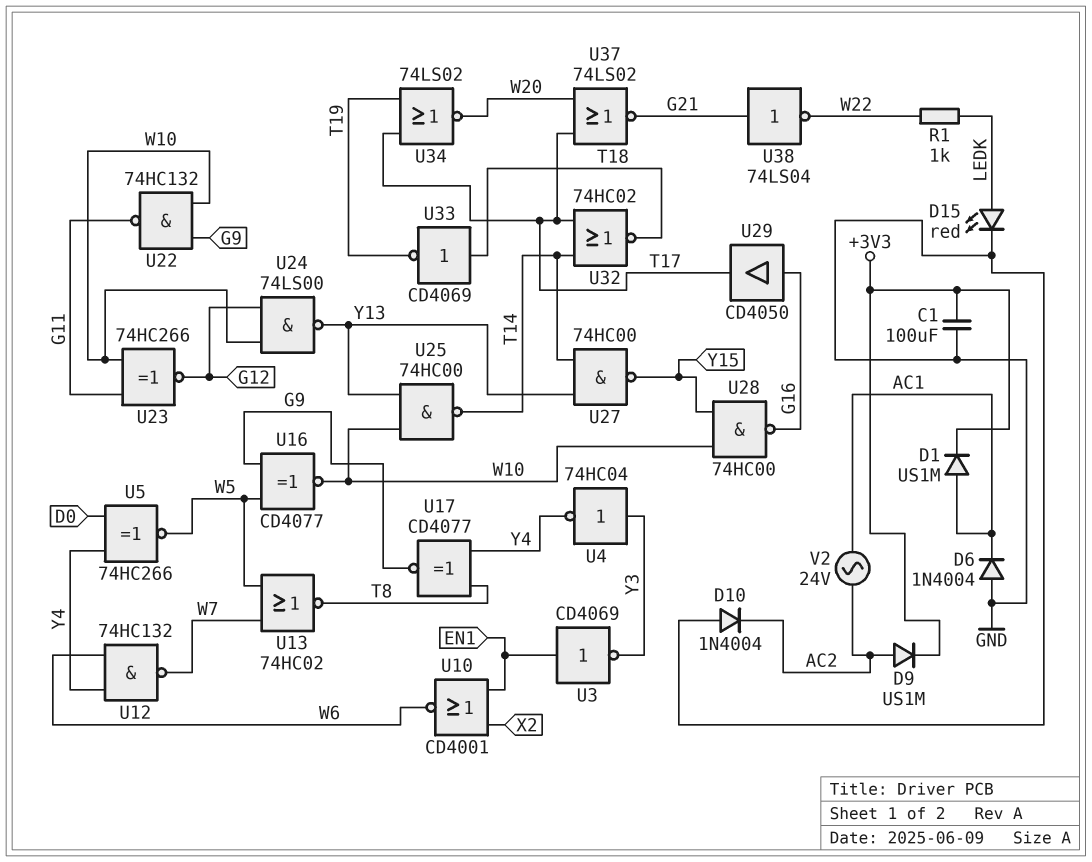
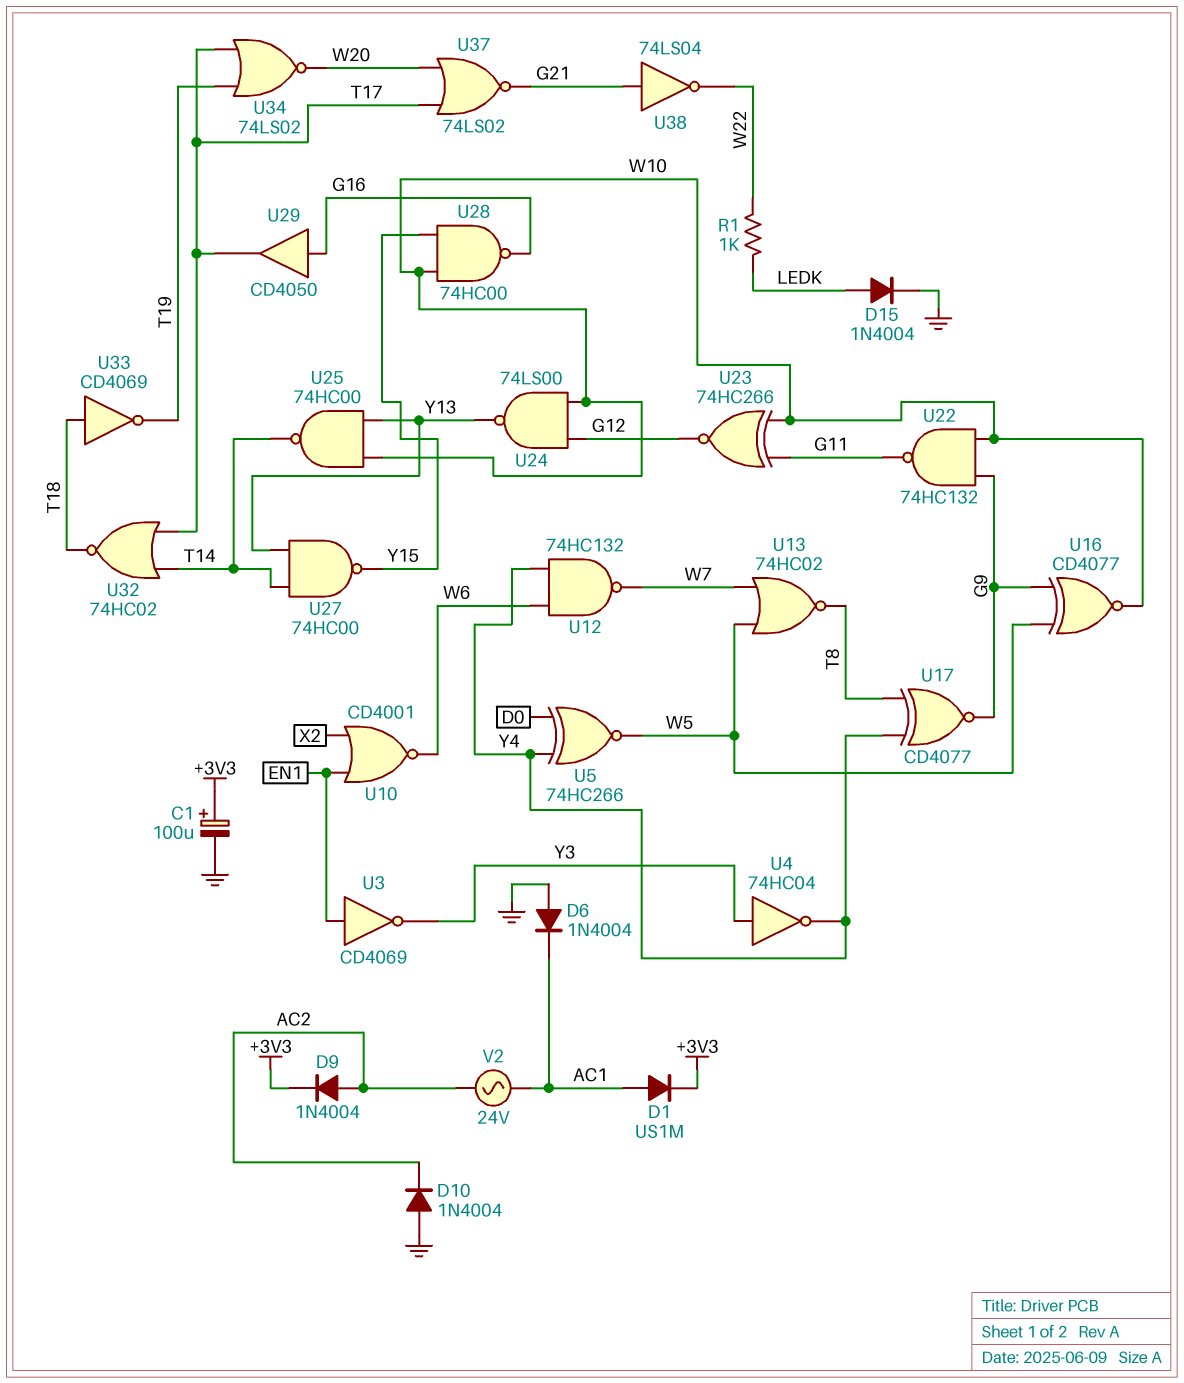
C1: 100uF (+3V3, GND) -> 100uF (plus +3V3, minus GND)
D9: diode US1M (A AC2, K +3V3) -> diode 1N4004 (A AC2, K +3V3)
D15: LED red (A LEDK, K GND) -> diode 1N4004 (A LEDK, K GND)

